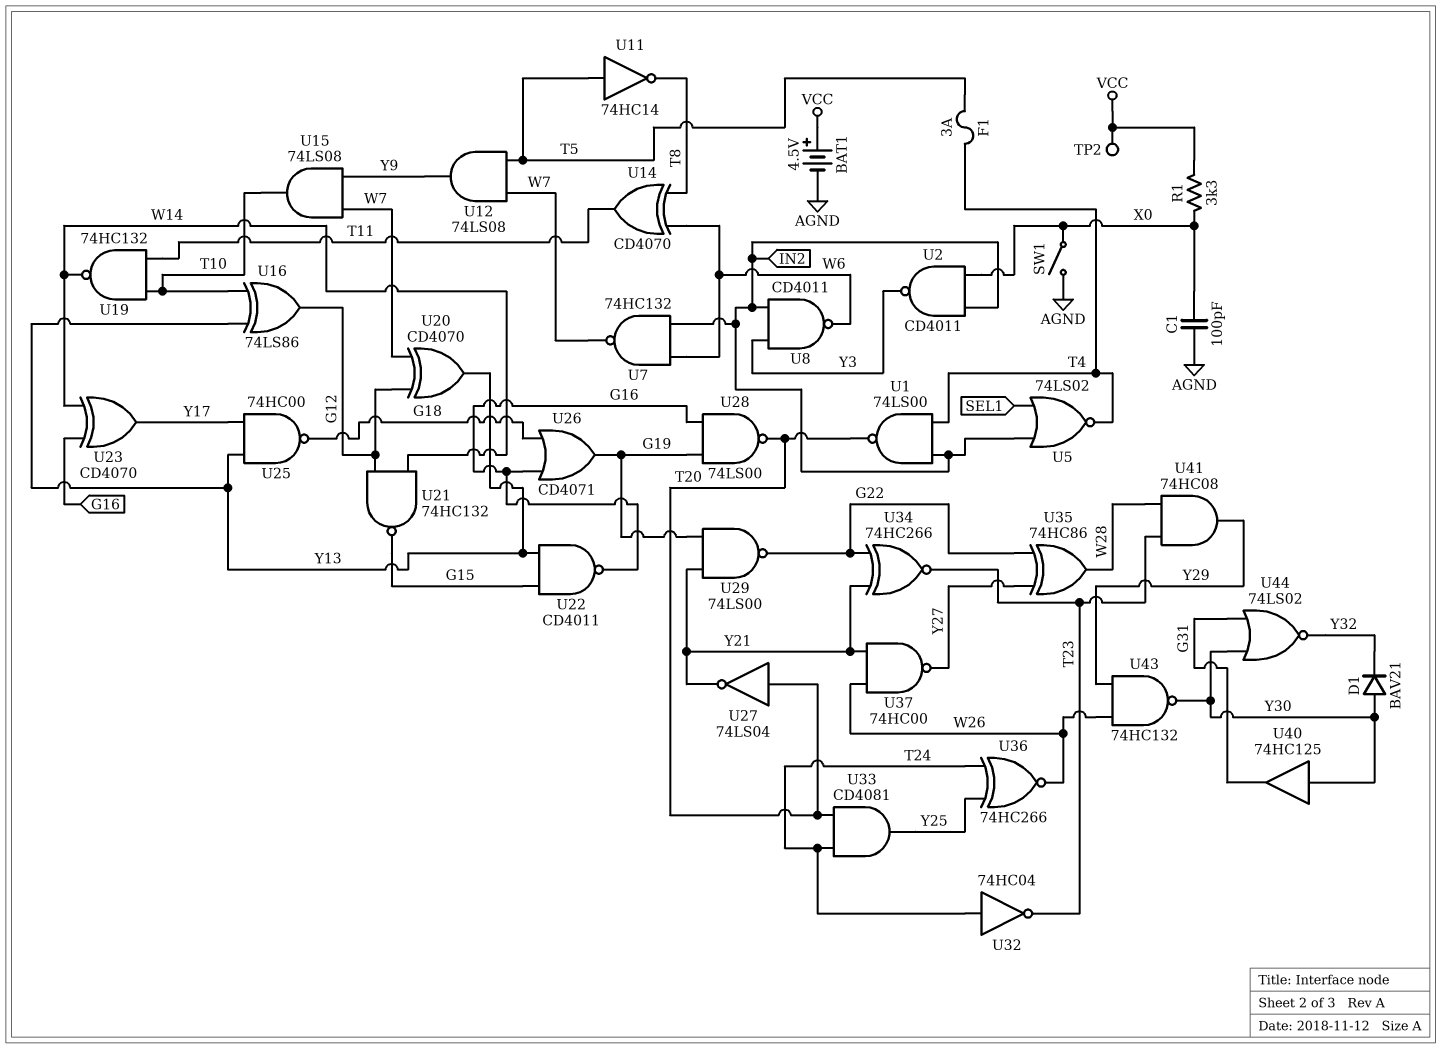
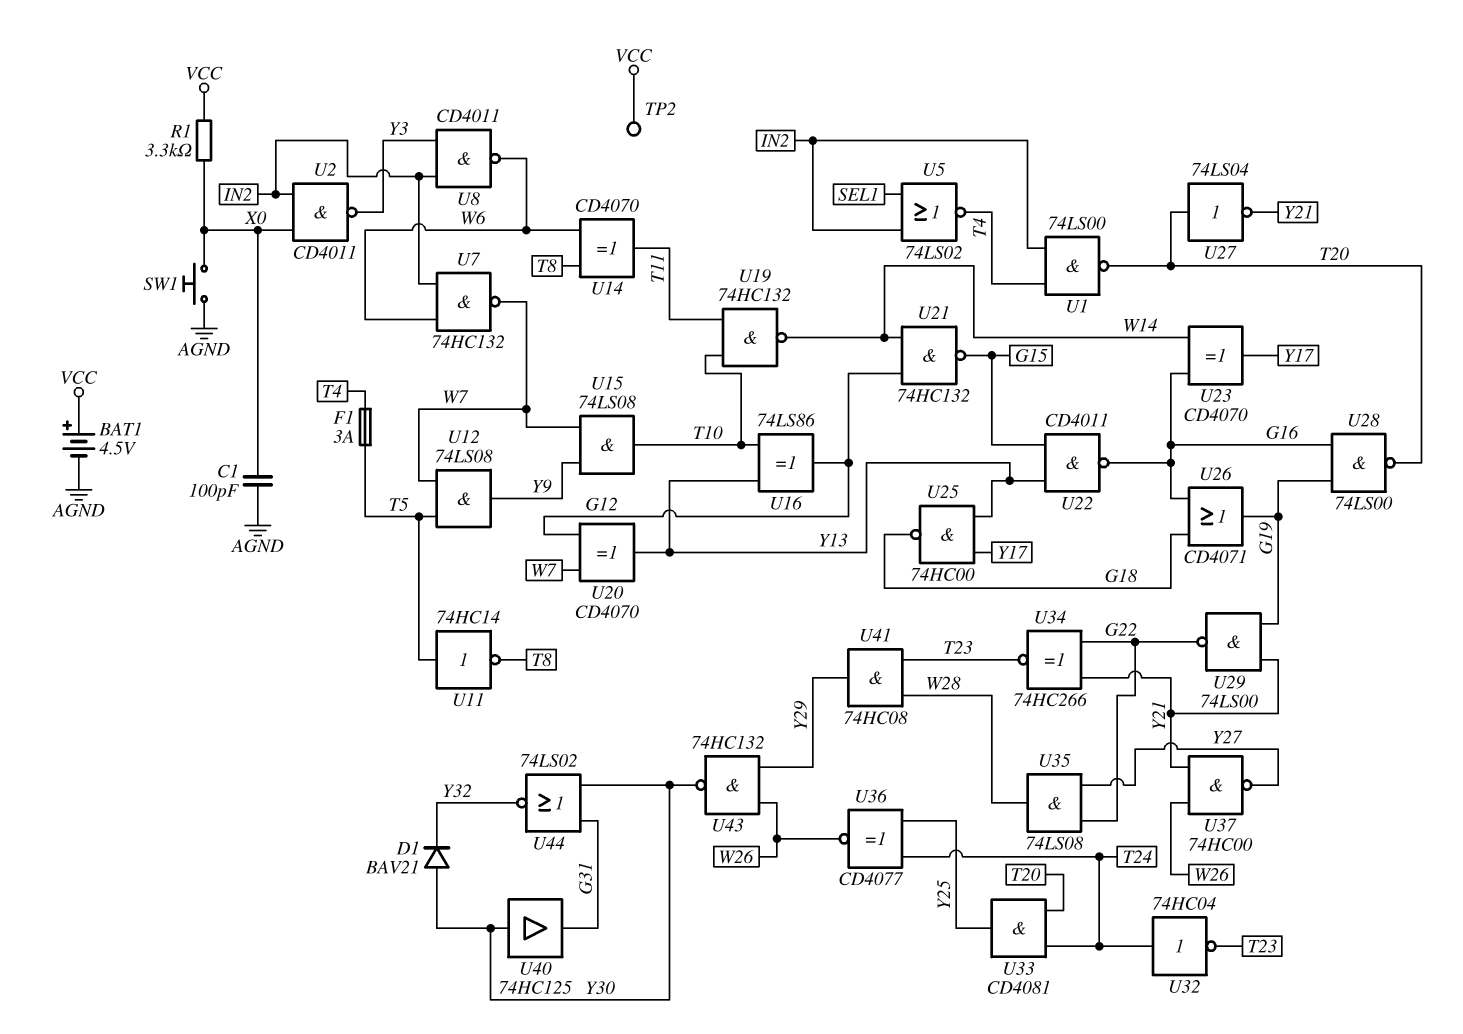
SW1: switch (AGND, X0) -> button (AGND, X0)
U35: XOR 74HC86 (in G22, in Y27, out W28) -> AND 74LS08 (in G22, in Y27, out W28)
U36: XNOR 74HC266 (in T24, in Y25, out W26) -> XNOR CD4077 (in T24, in Y25, out W26)

